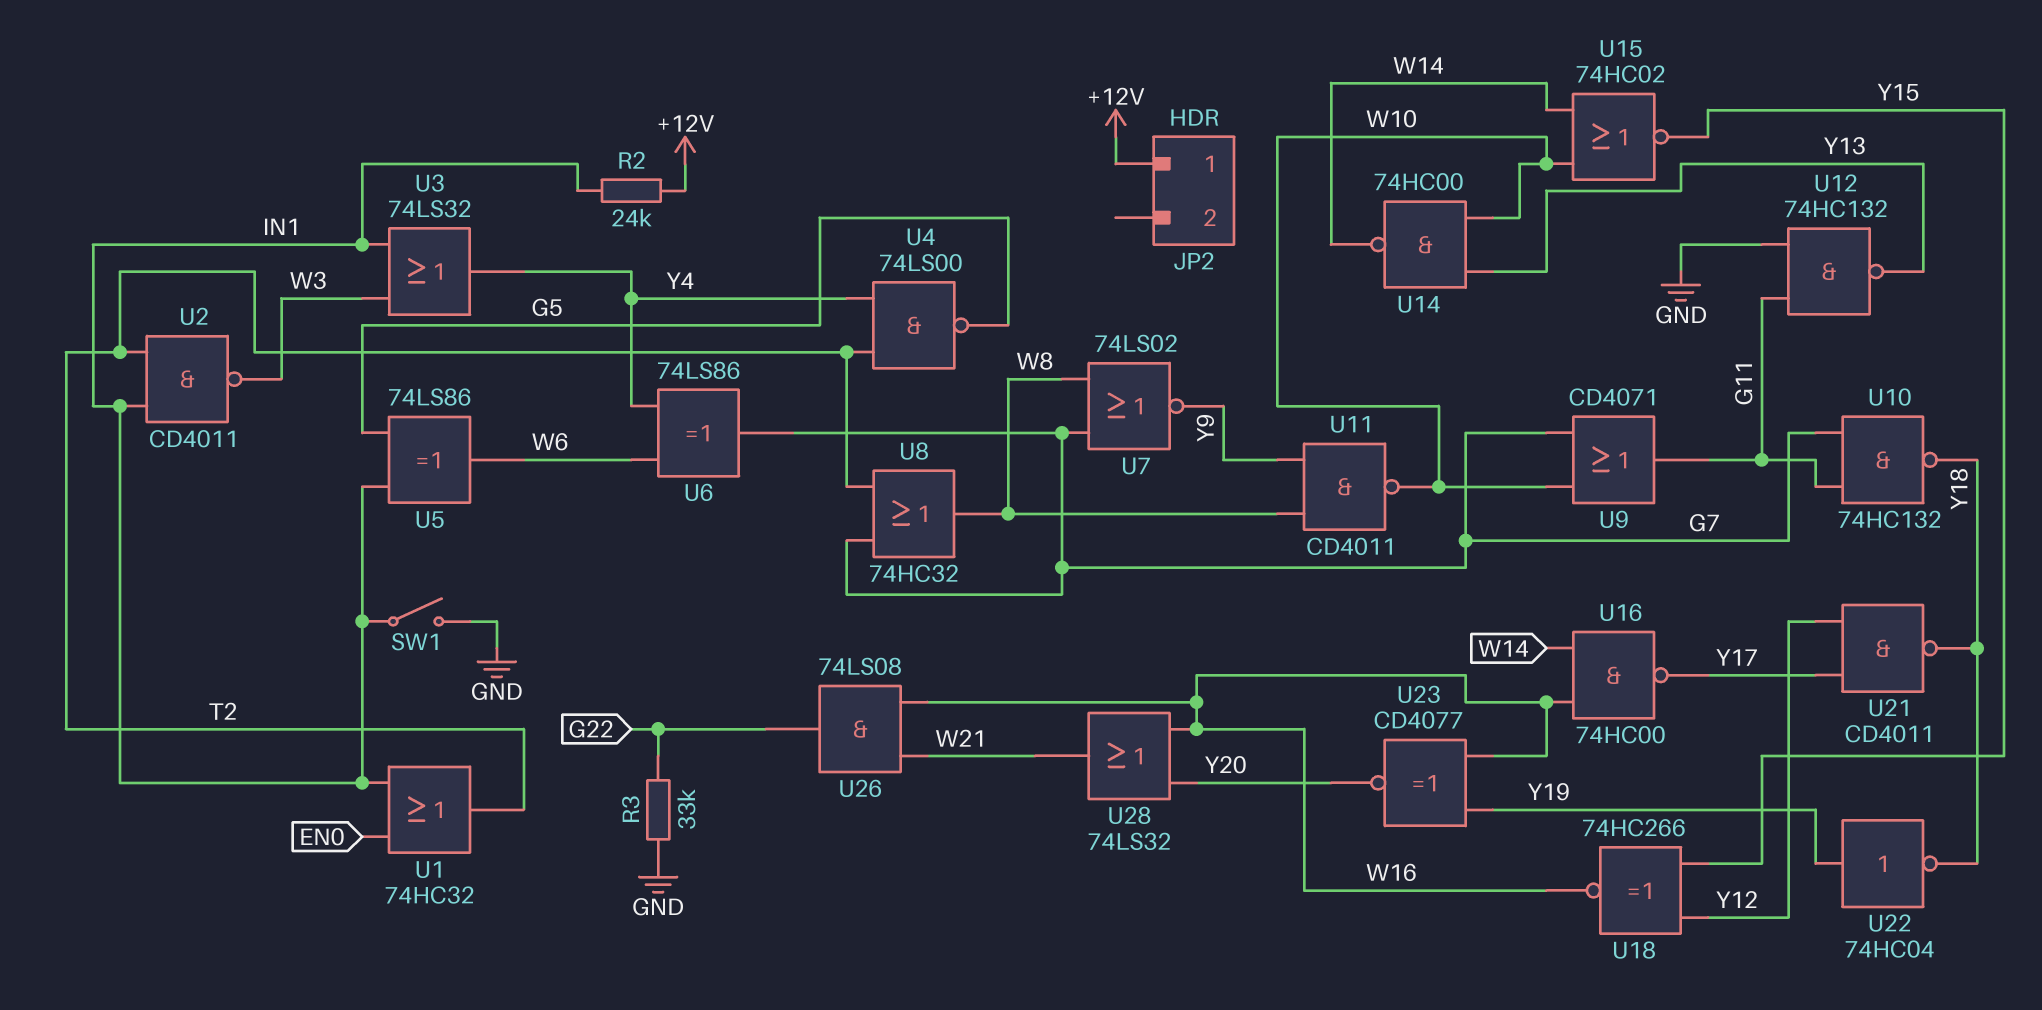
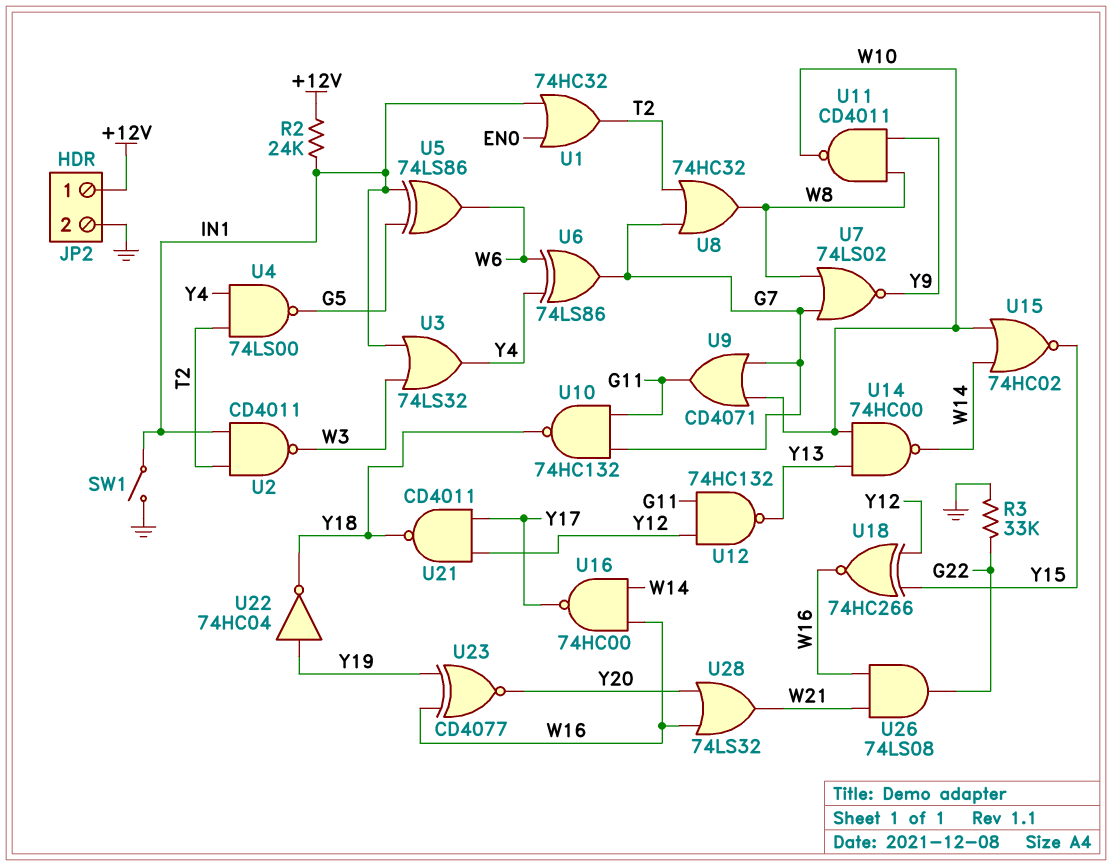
JP2 pin 2: none -> GND
U12: NAND 74HC132 (in G11, in GND, out Y13) -> NAND 74HC132 (in G11, in Y12, out Y13)

